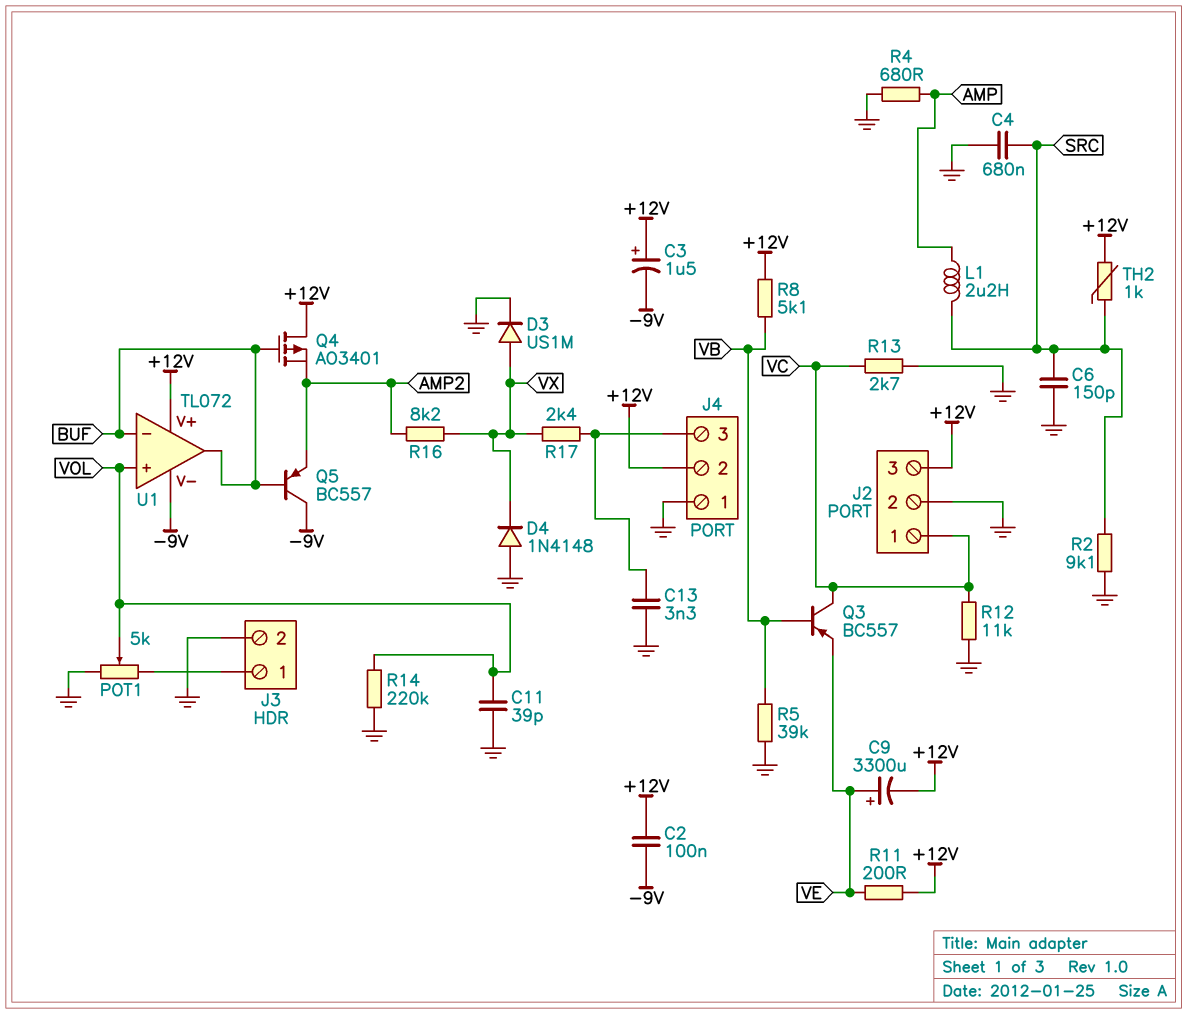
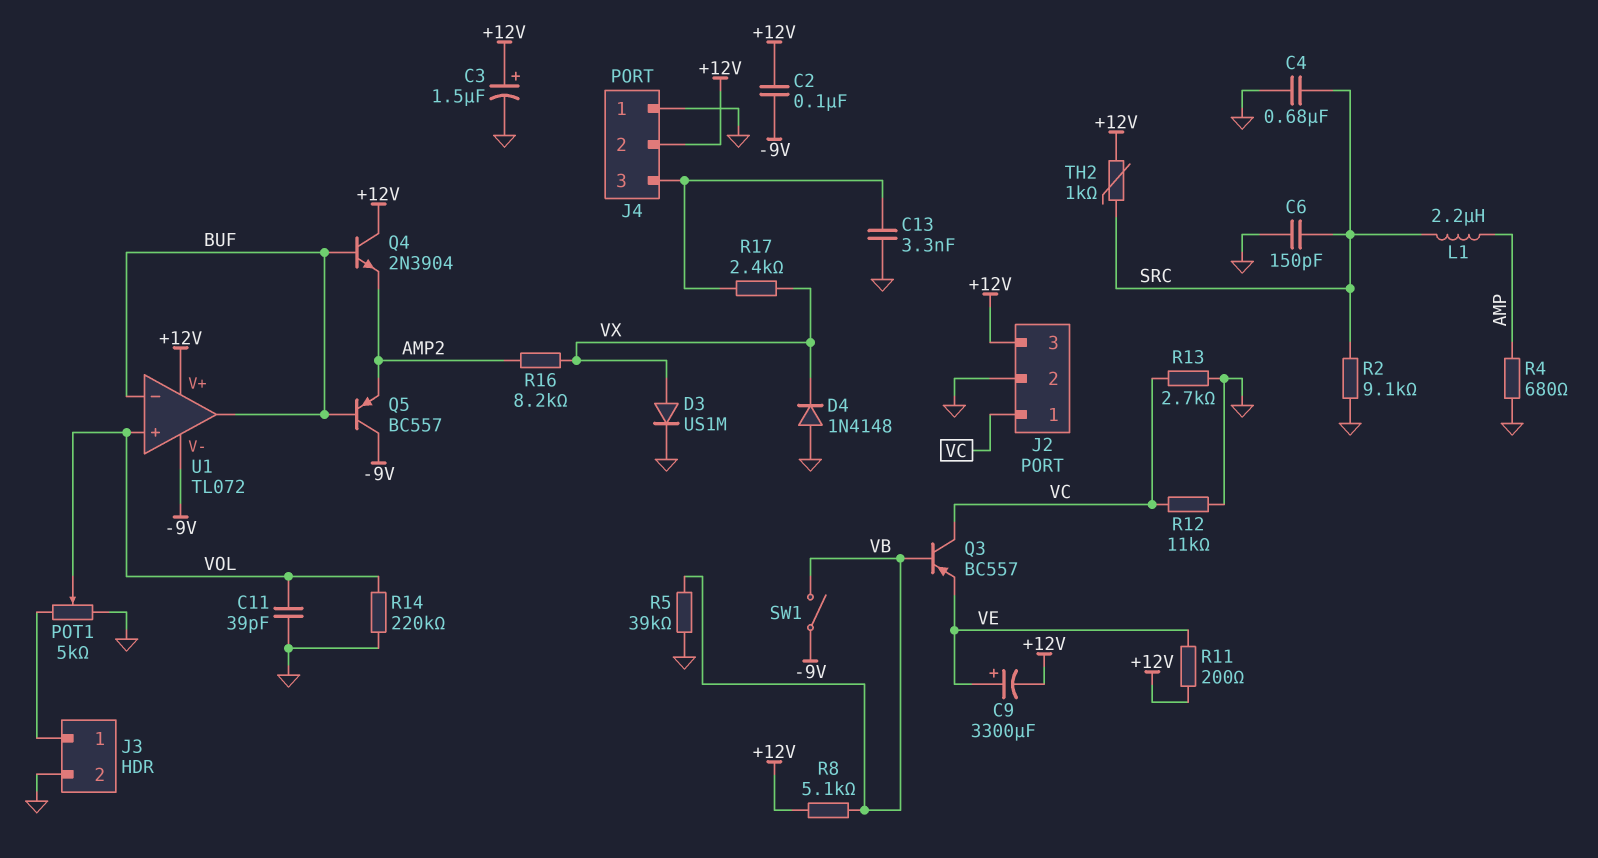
C3: 1.5uF (plus +12V, minus -9V) -> 1.5uF (plus +12V, minus GND)
Q4: PMOS AO3401 (G BUF, D +12V, S AMP2) -> NPN 2N3904 (B BUF, C +12V, E AMP2)
SW1: none -> switch (-9V, VB)

